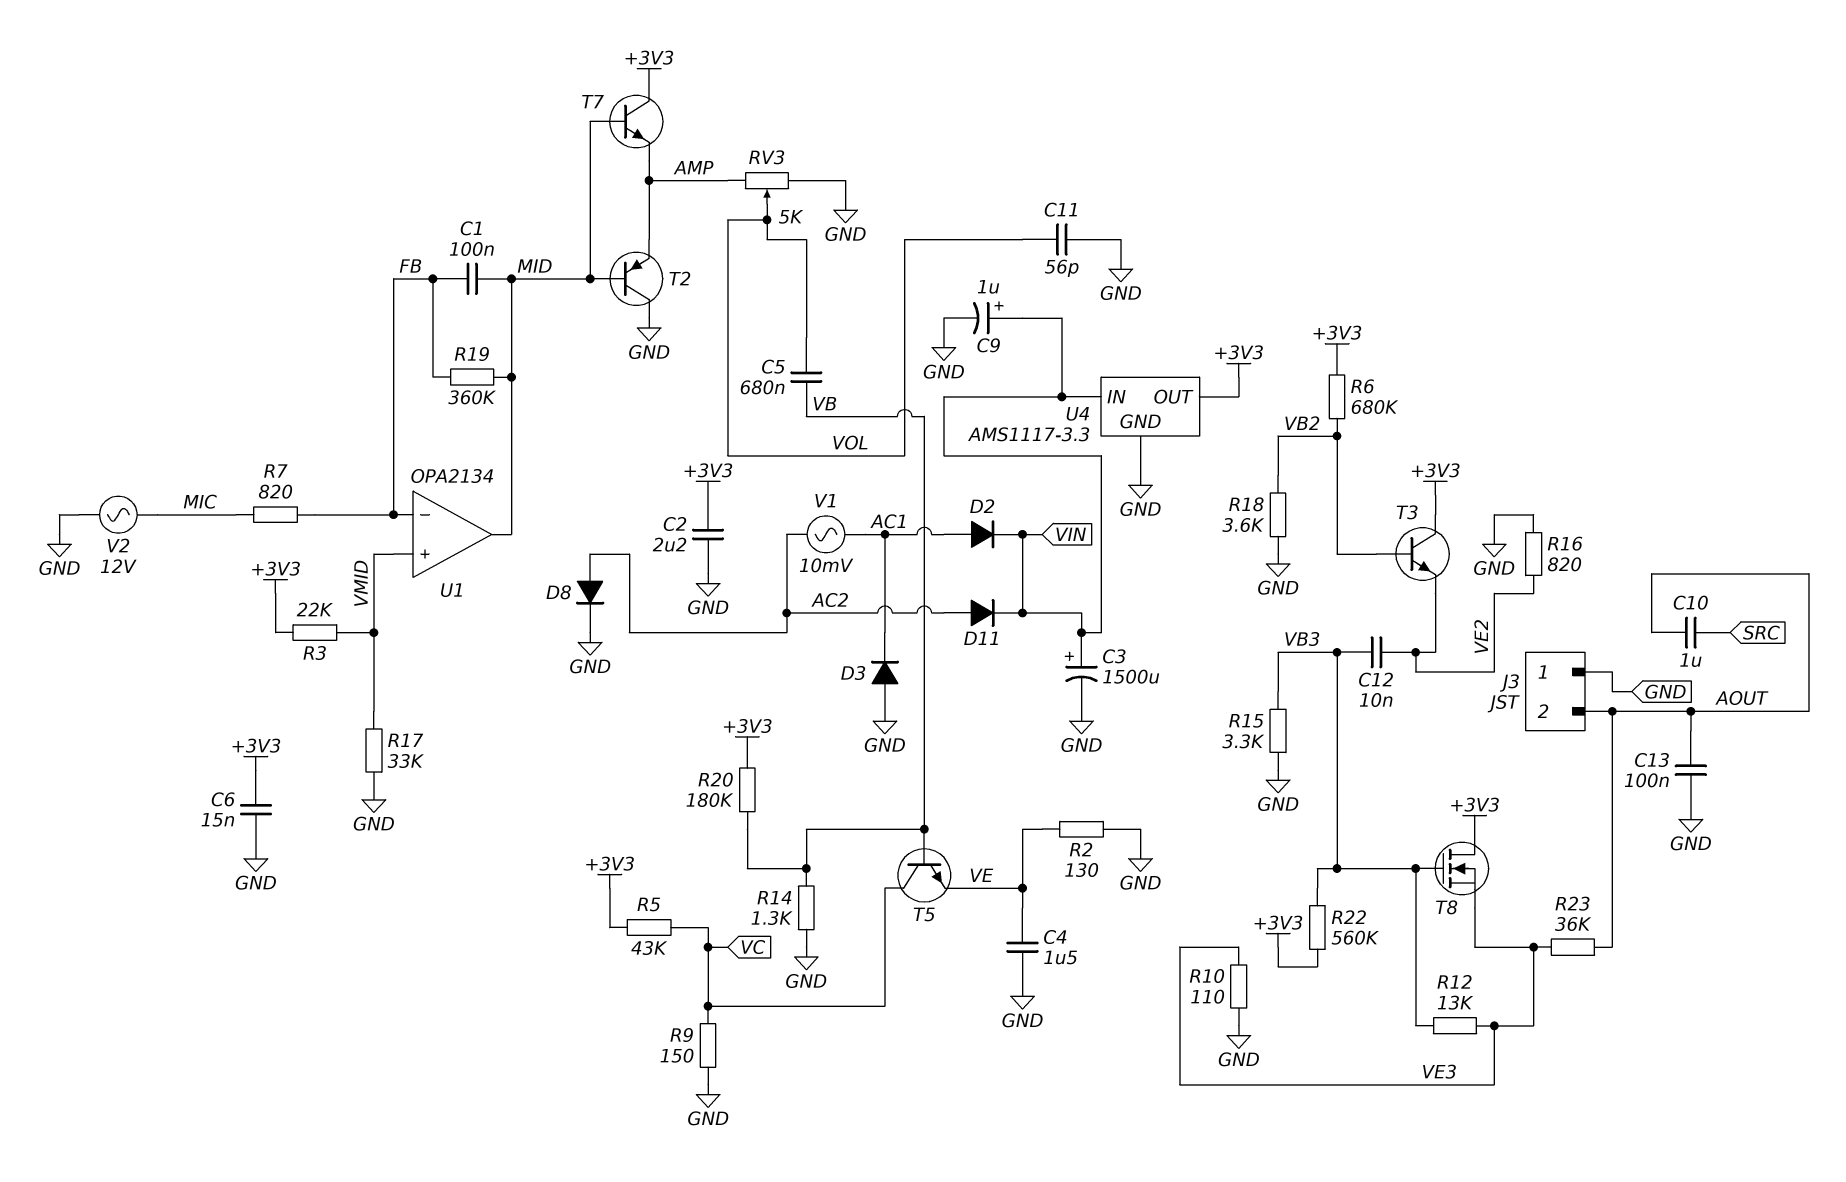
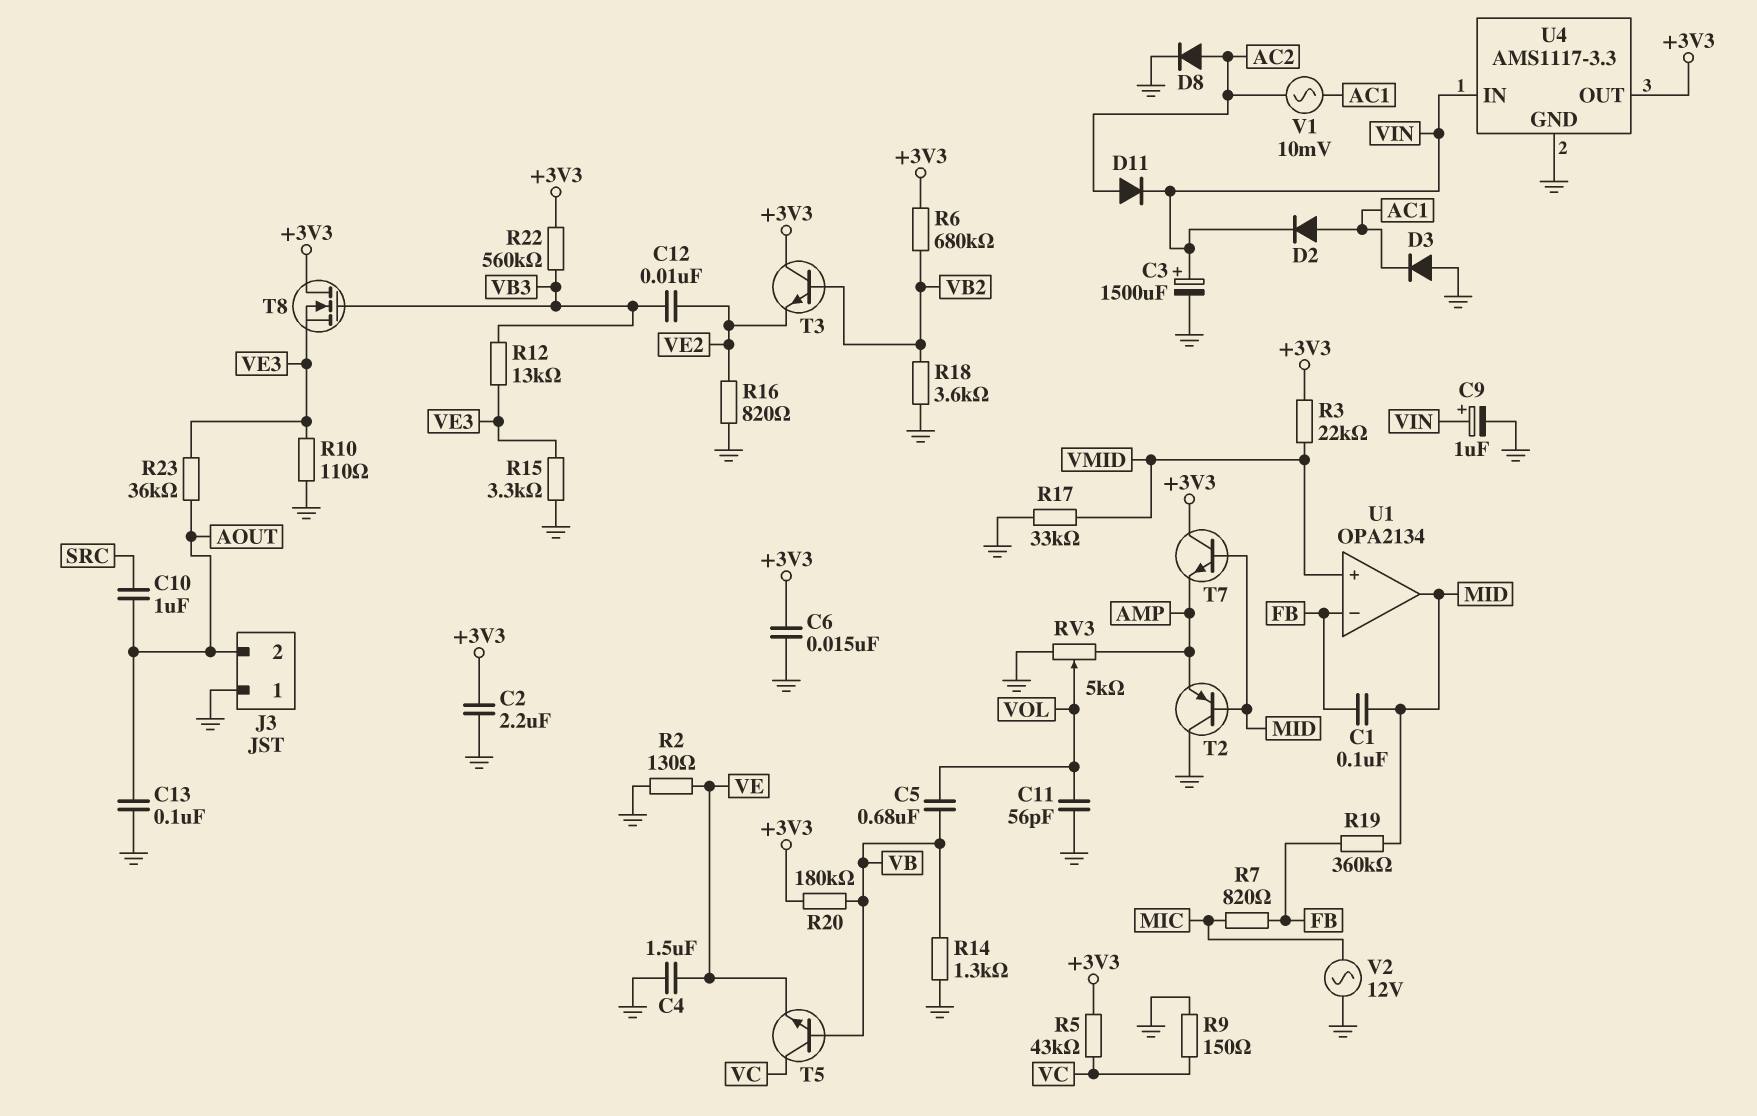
R15: 3.3k (GND, VB3) -> 3.3k (GND, VE3)

